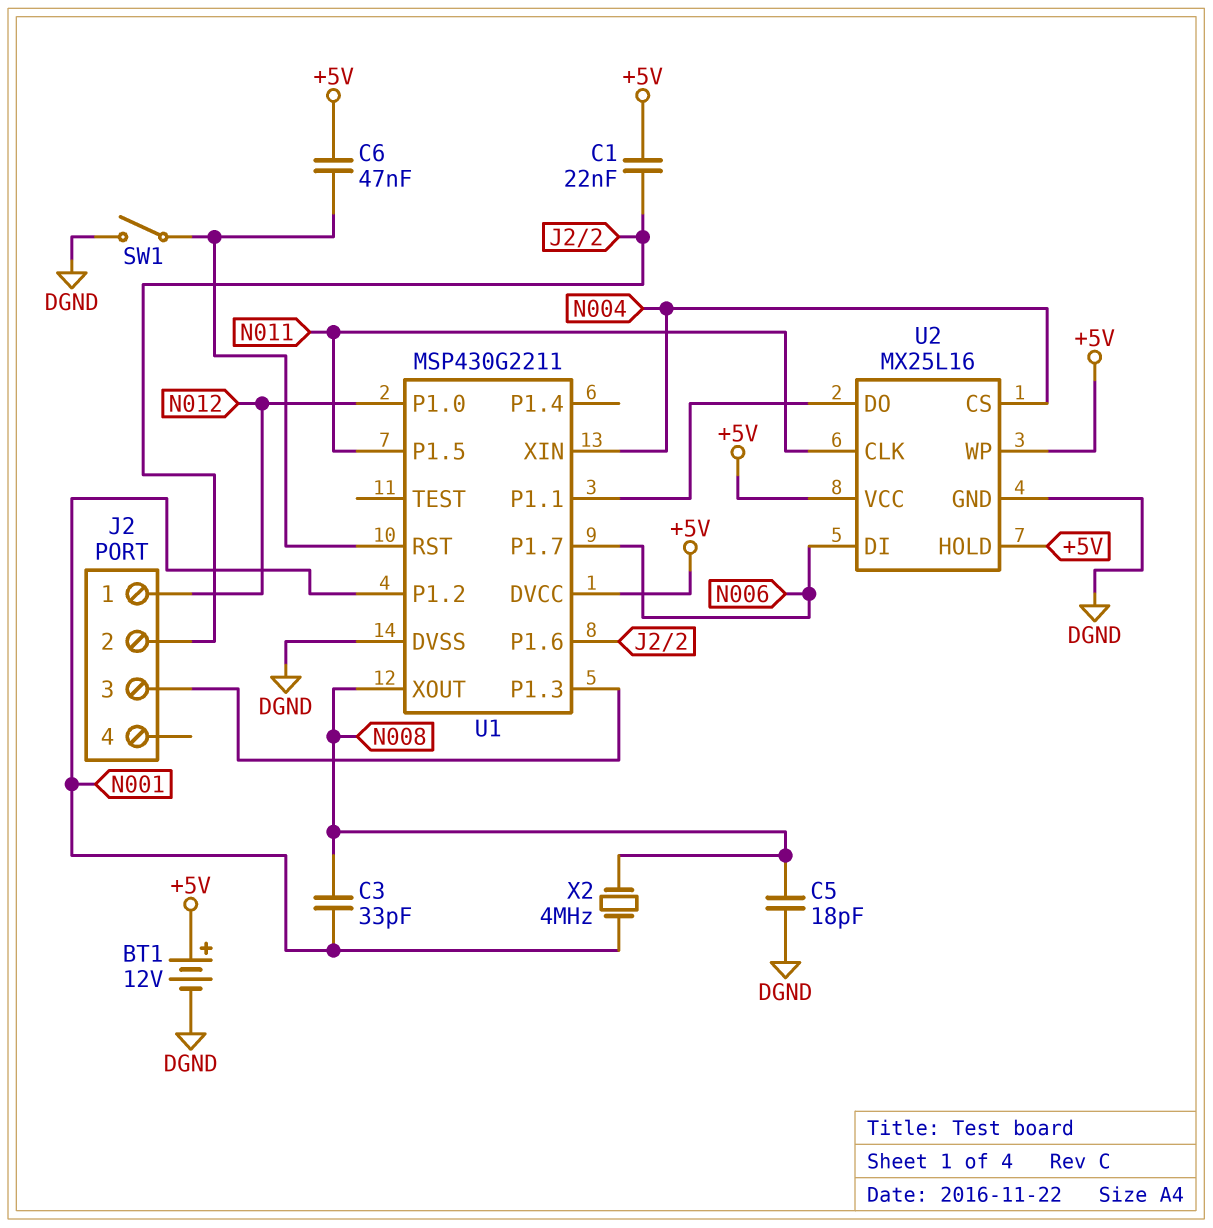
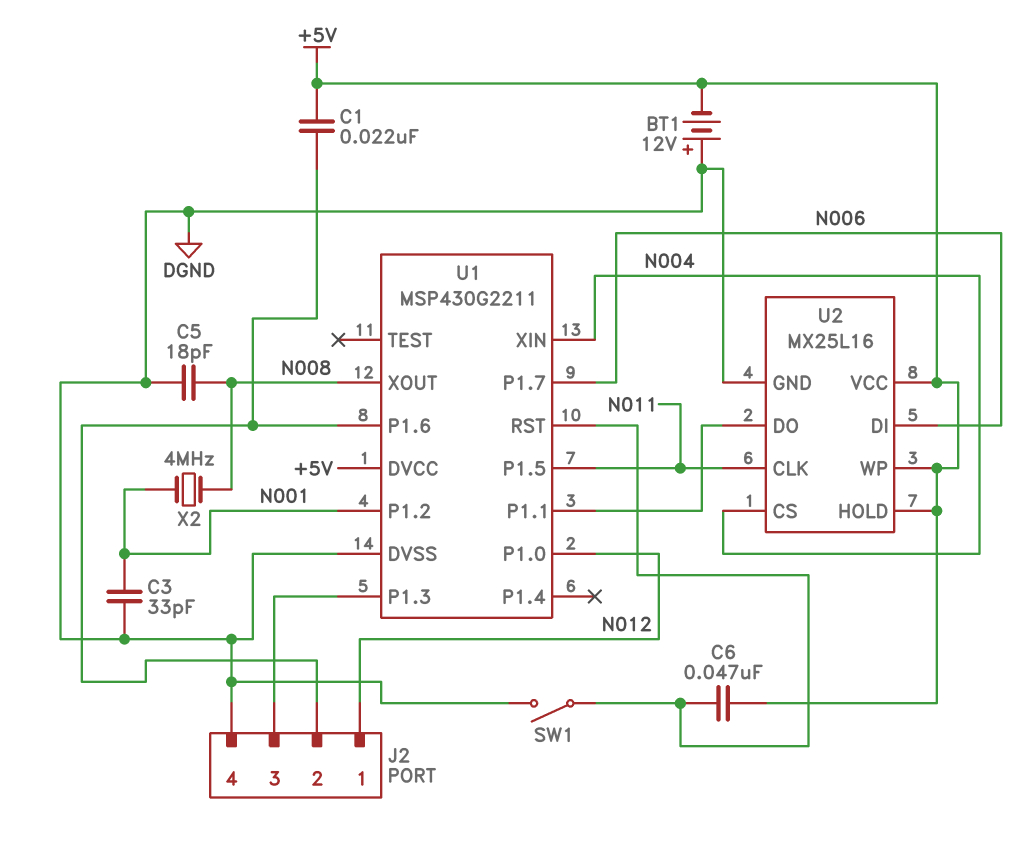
BT1: 12V (plus +5V, minus DGND) -> 12V (plus DGND, minus +5V)
C3: 33pF (N001, N008) -> 33pF (DGND, N001)
J2 pin 4: none -> DGND

